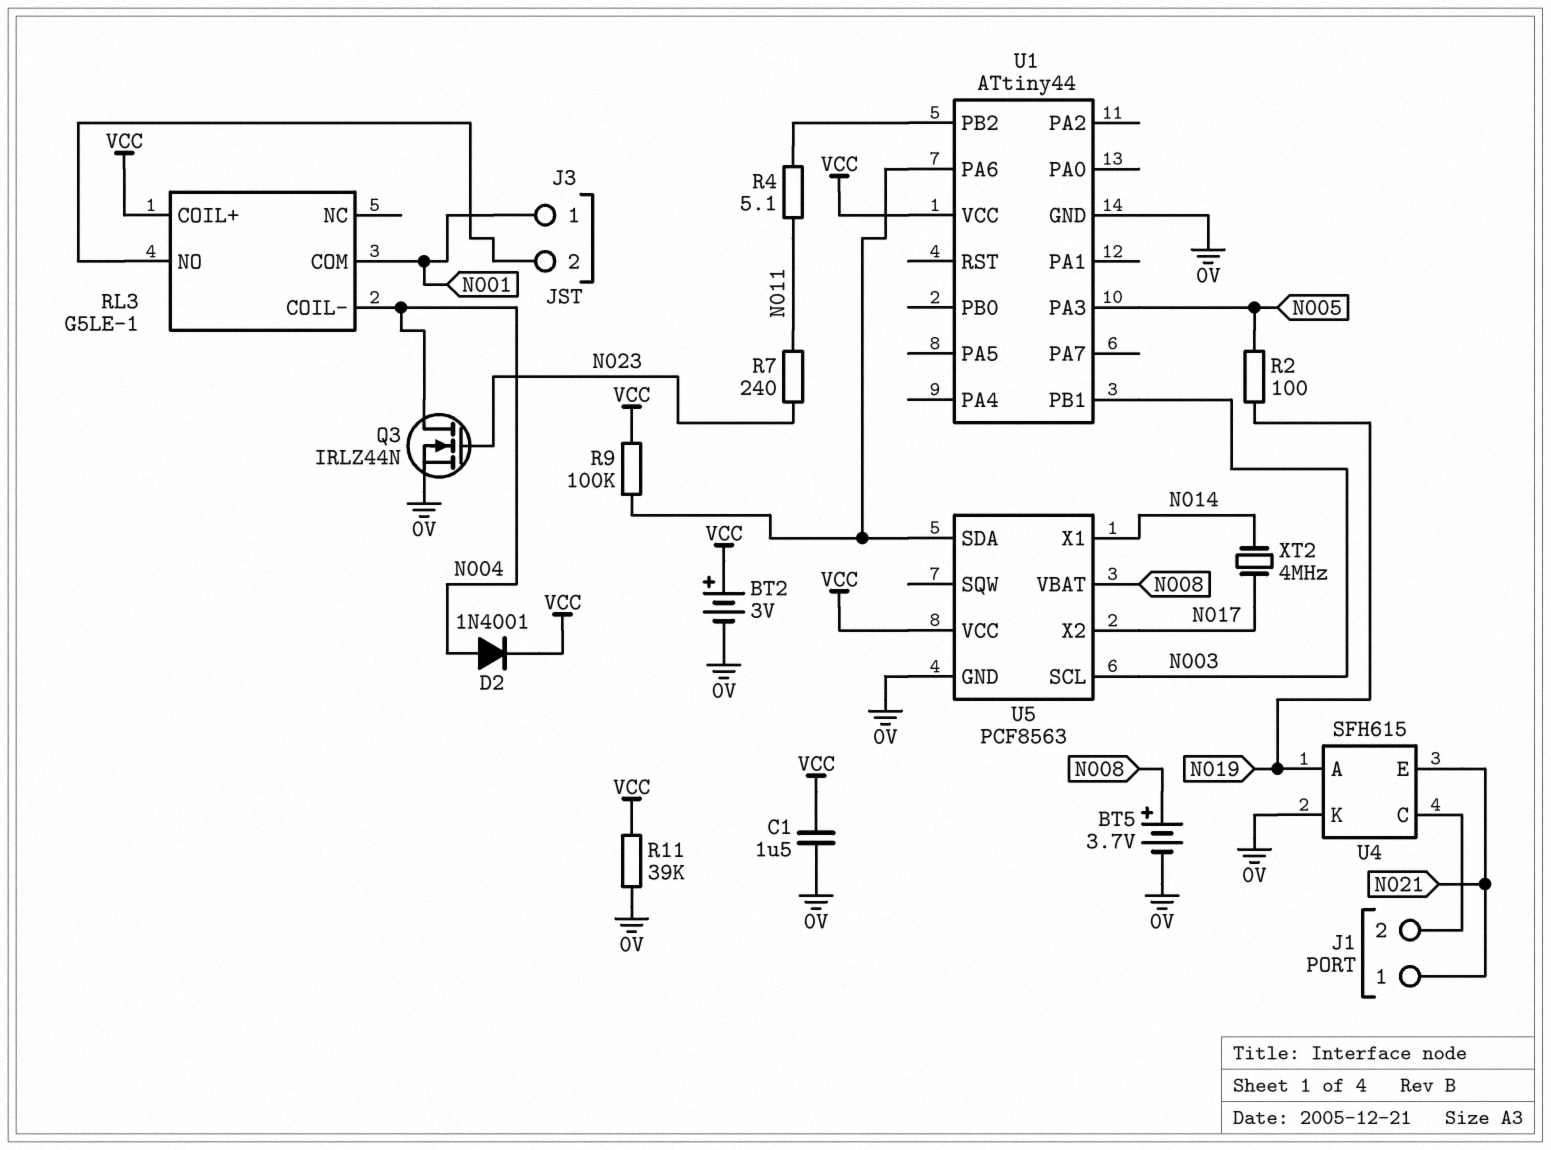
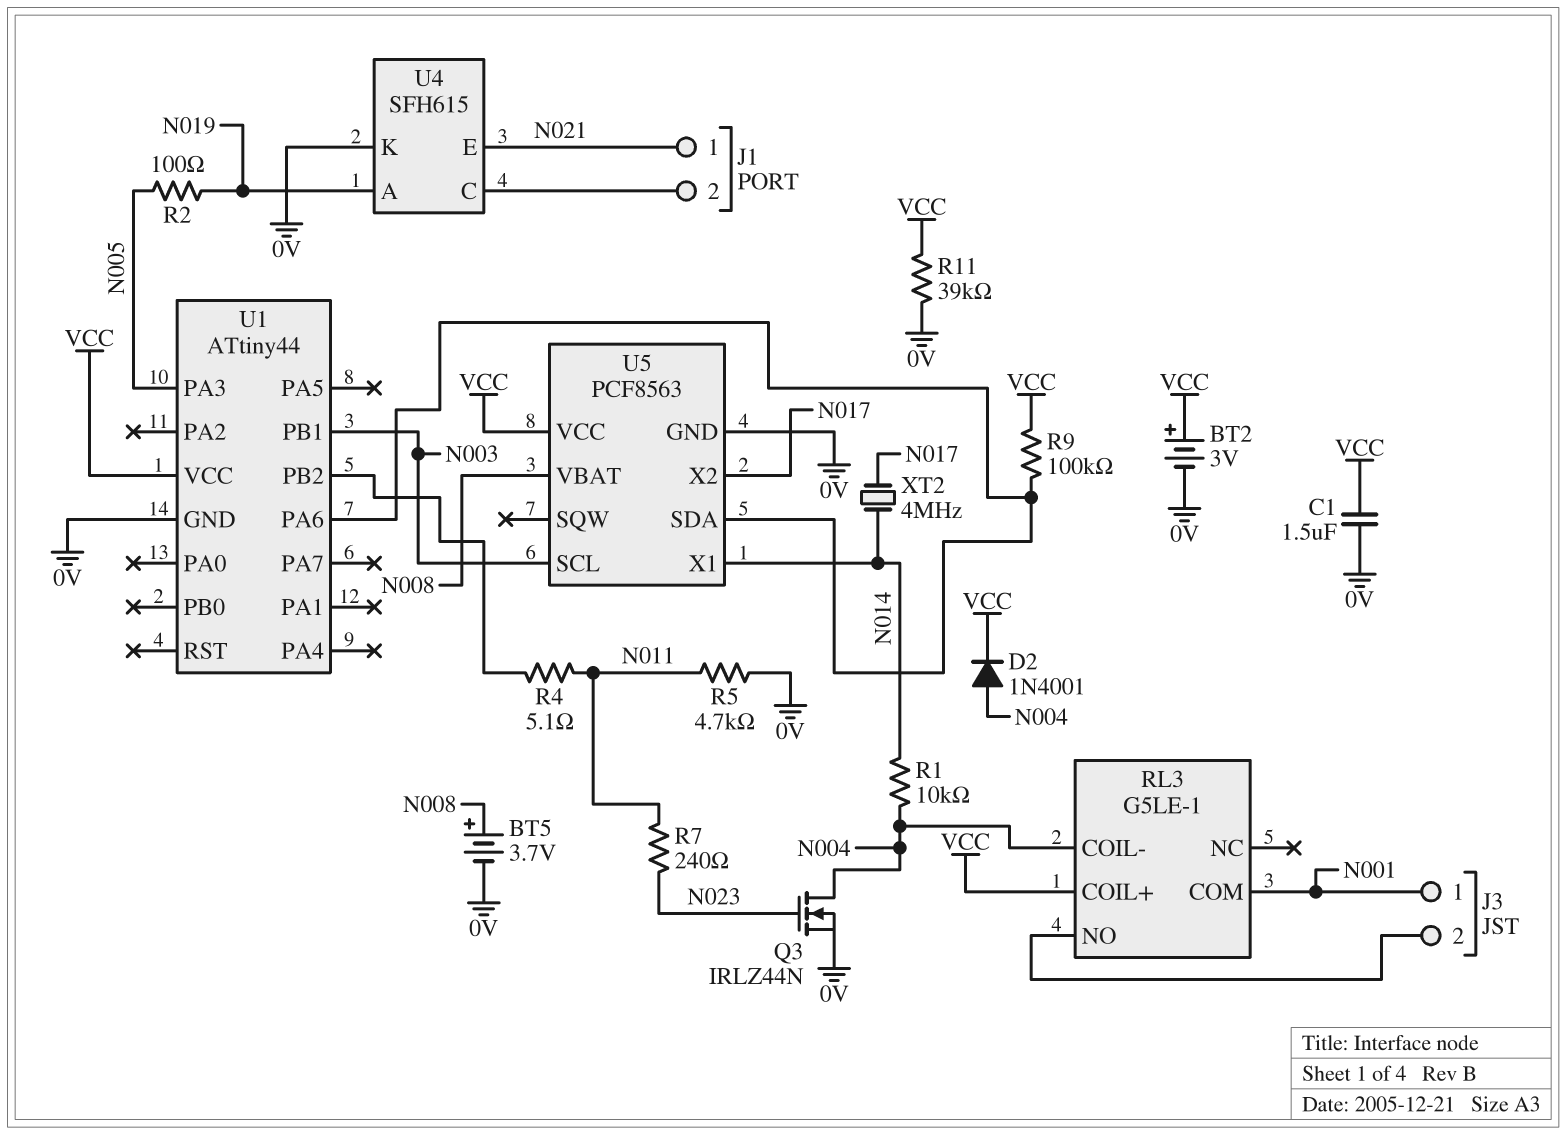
R1: none -> 10k (N004, N014)
R5: none -> 4.7k (0V, N011)

